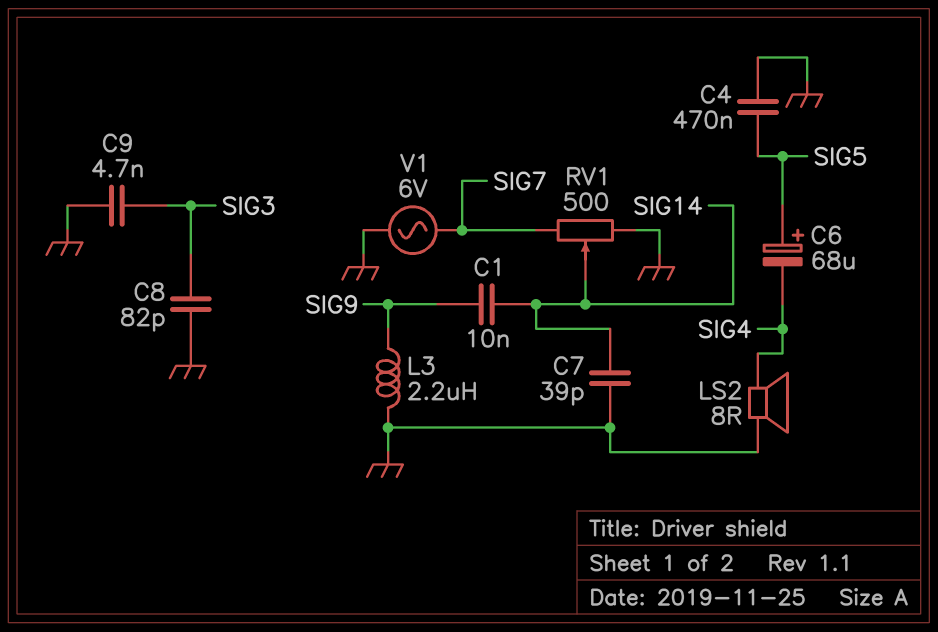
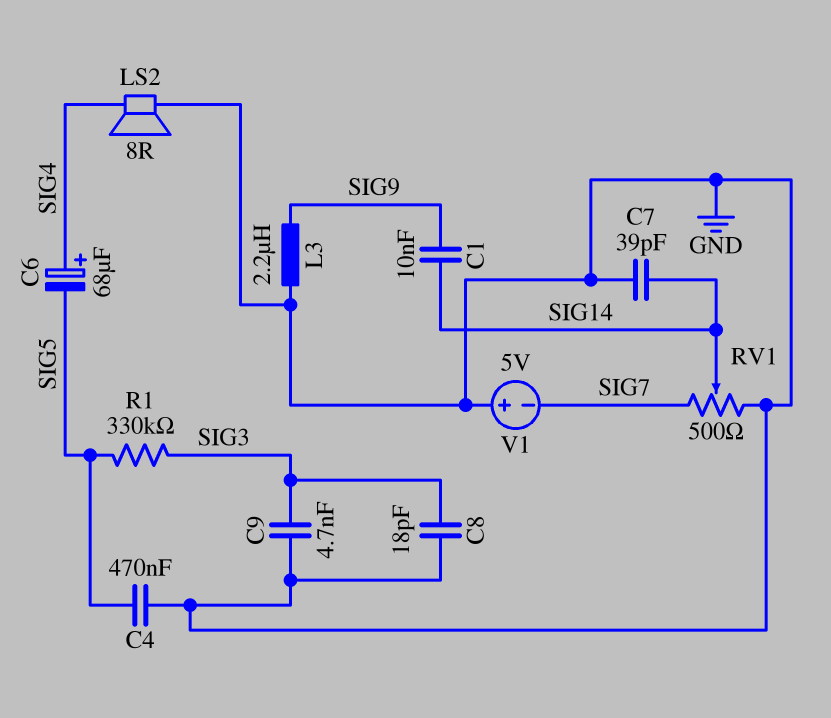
C6: 68uF (plus SIG5, minus SIG4) -> 68uF (plus SIG4, minus SIG5)
C8: 82pF (GND, SIG3) -> 18pF (GND, SIG3)
R1: none -> 330k (SIG3, SIG5)
V1: AC 6V (GND, SIG7) -> 5V (plus GND, minus SIG7)

